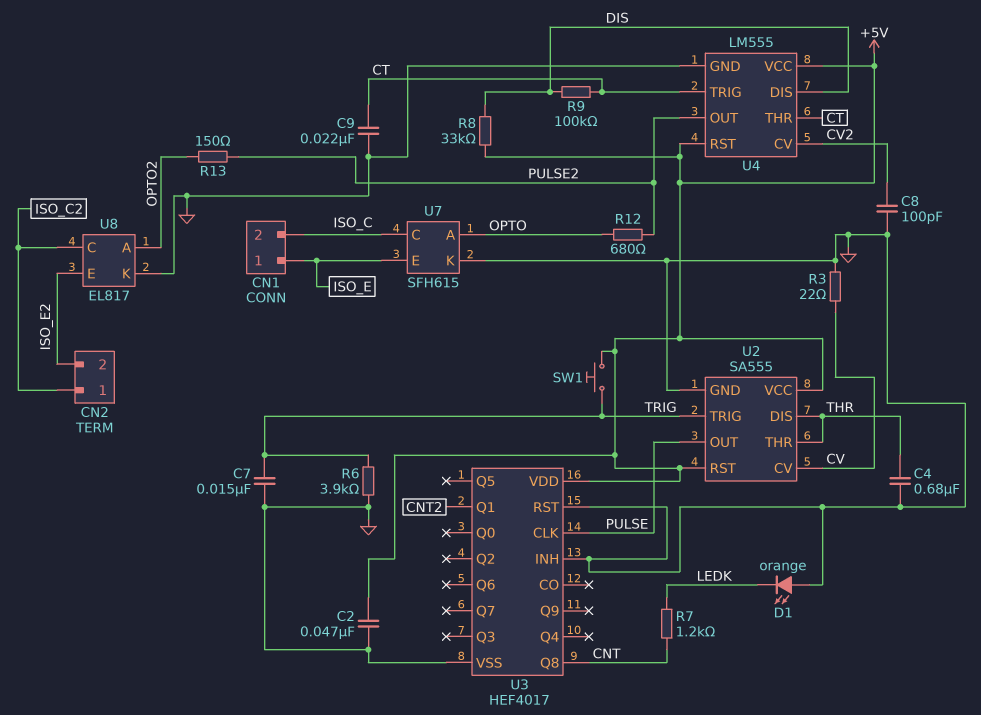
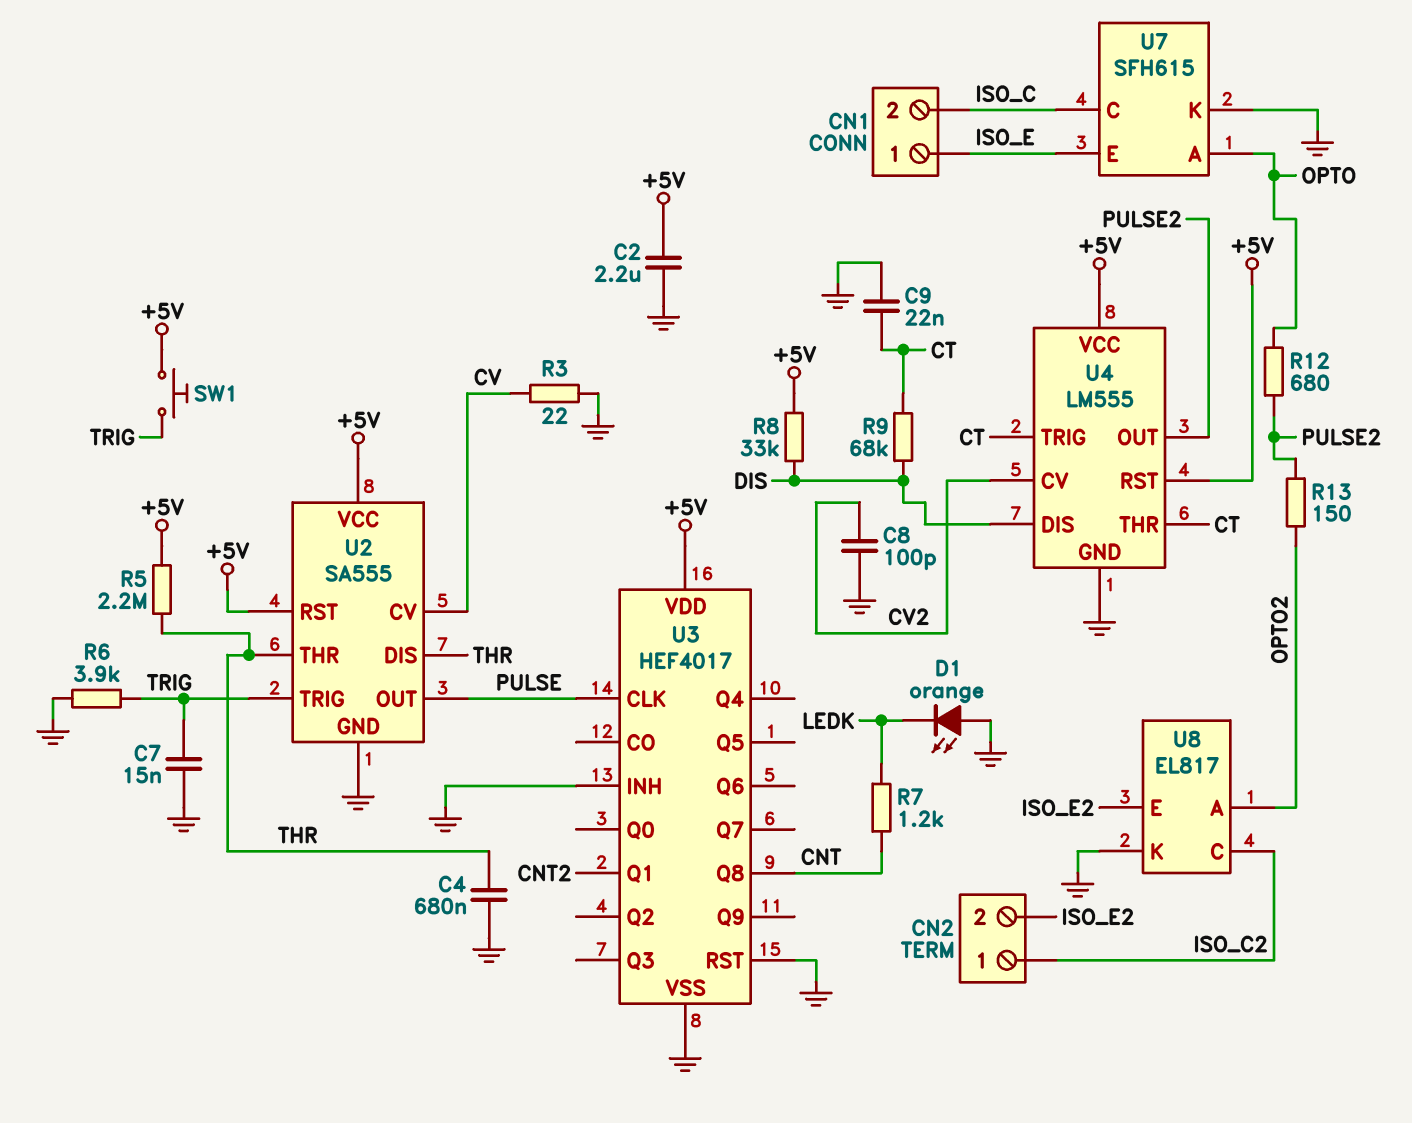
C2: 47nF (+5V, GND) -> 2.2uF (+5V, GND)
R5: none -> 2.2M (+5V, THR)
R9: 100k (CT, DIS) -> 68k (CT, DIS)

